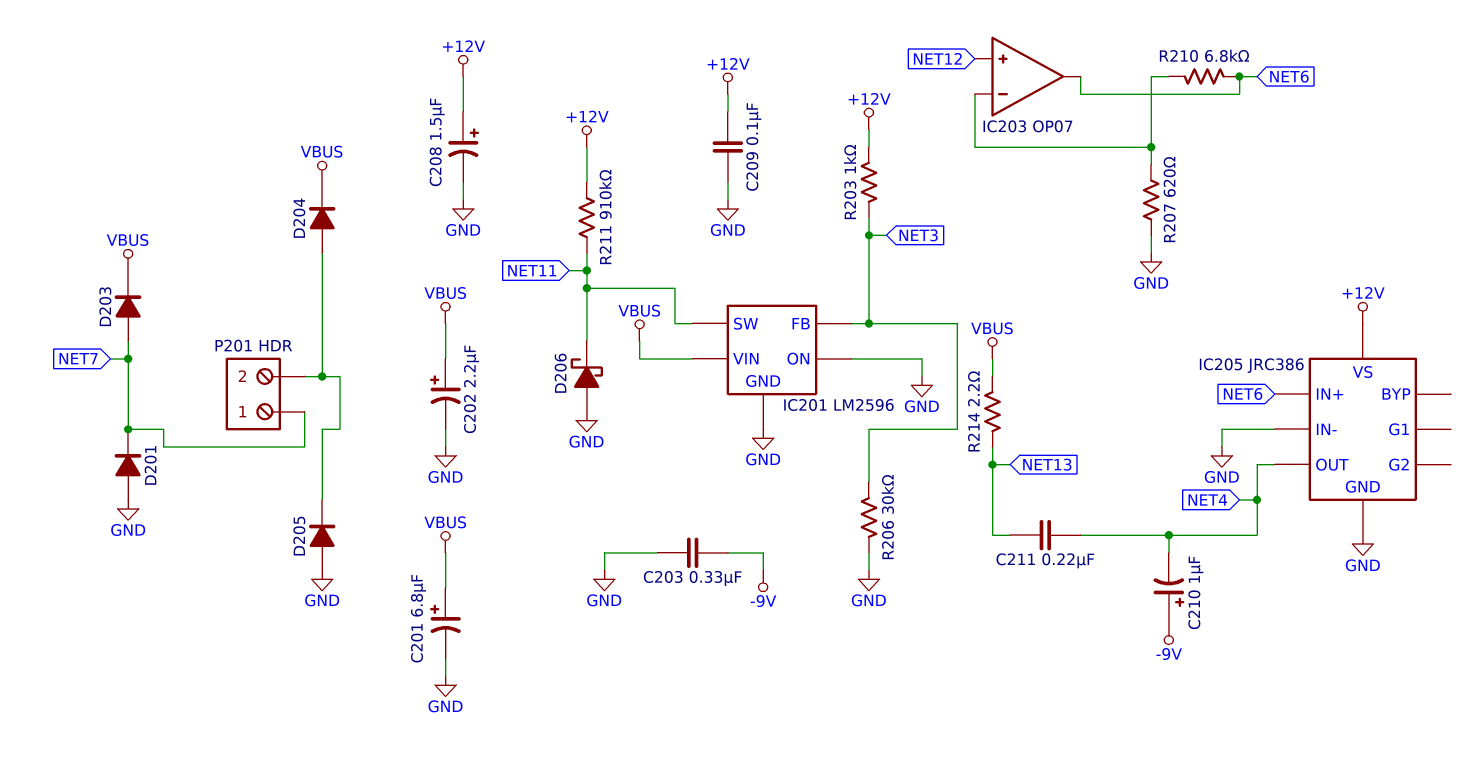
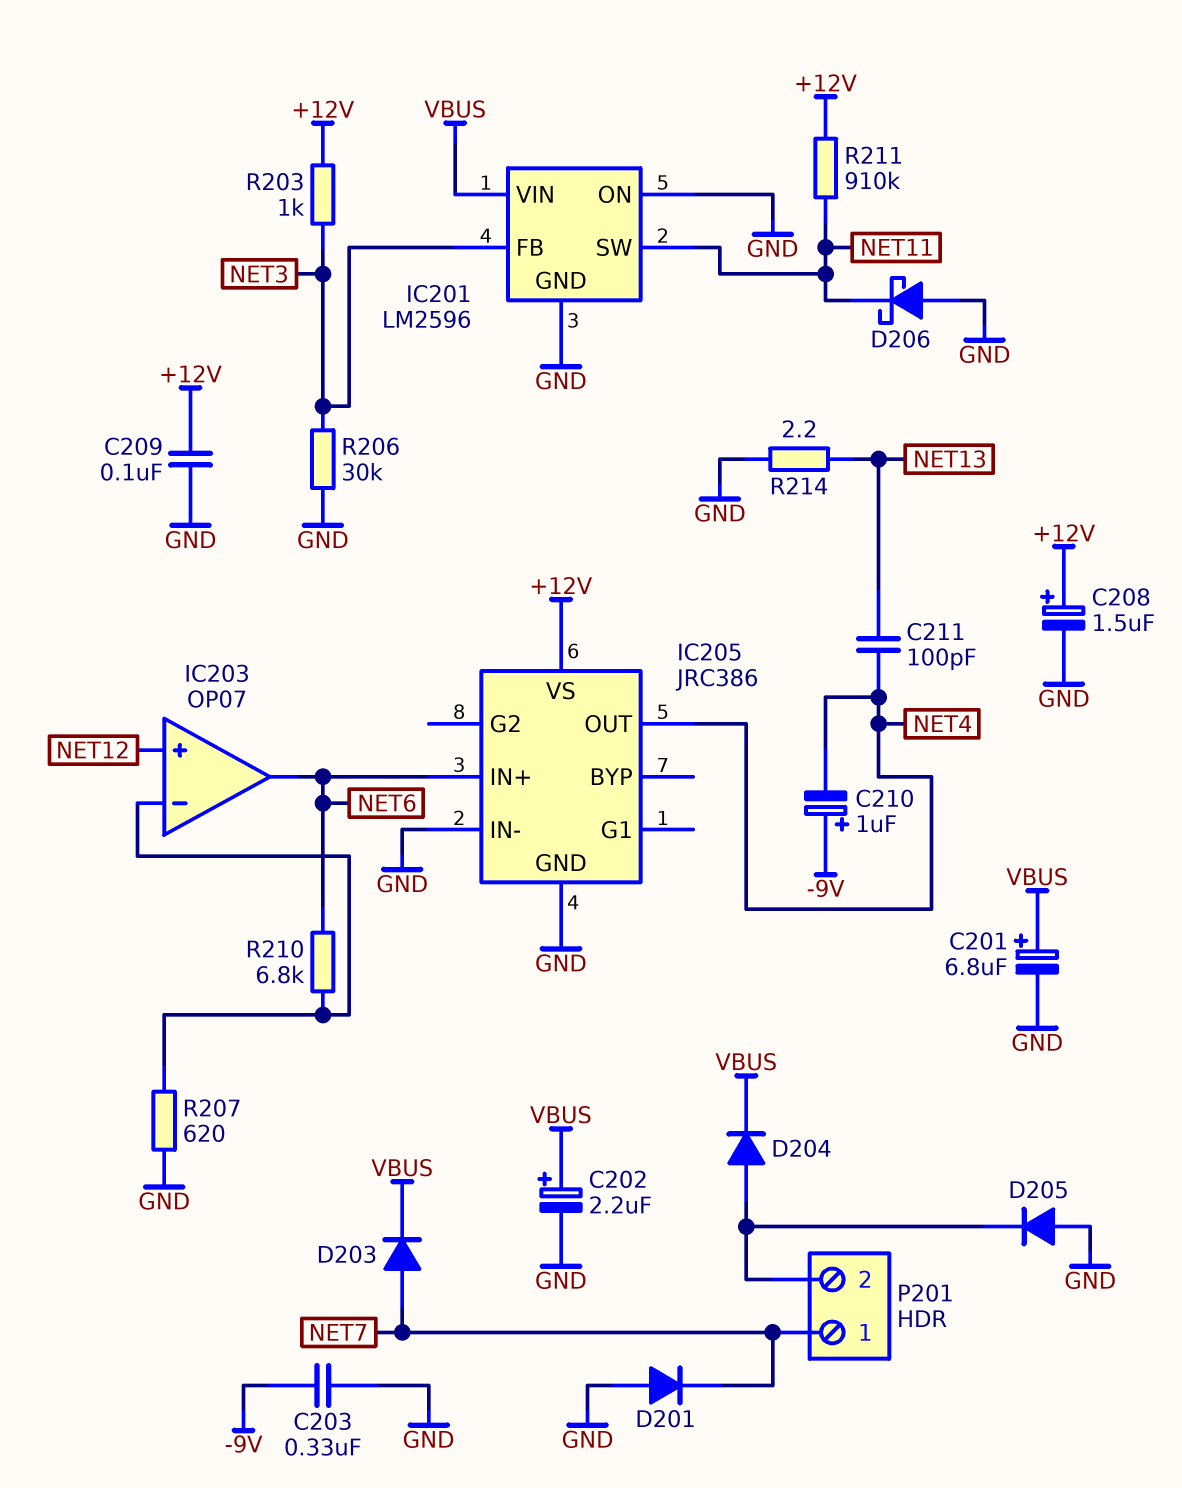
C211: 220nF (NET4, NET13) -> 100pF (NET4, NET13)
R214: 2.2 (NET13, VBUS) -> 2.2 (GND, NET13)

